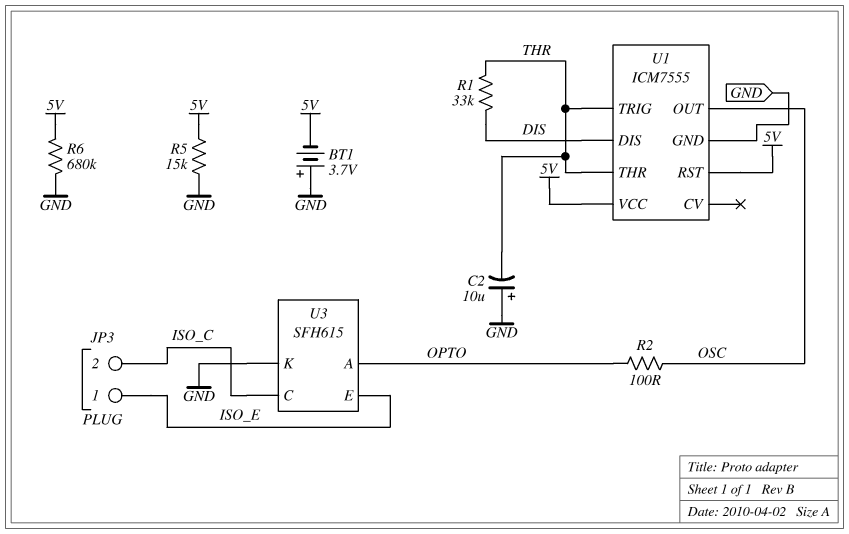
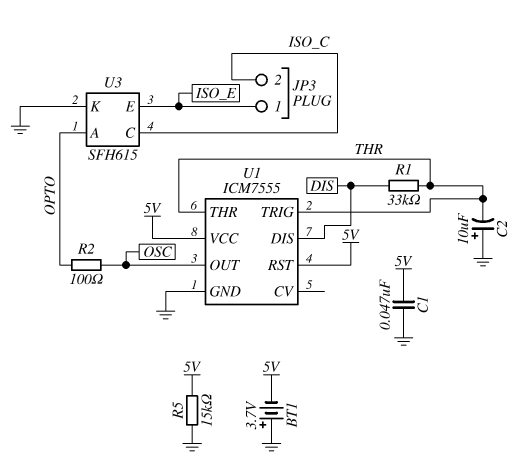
C1: none -> 47nF (5V, GND)
R6: 680k (5V, GND) -> none

